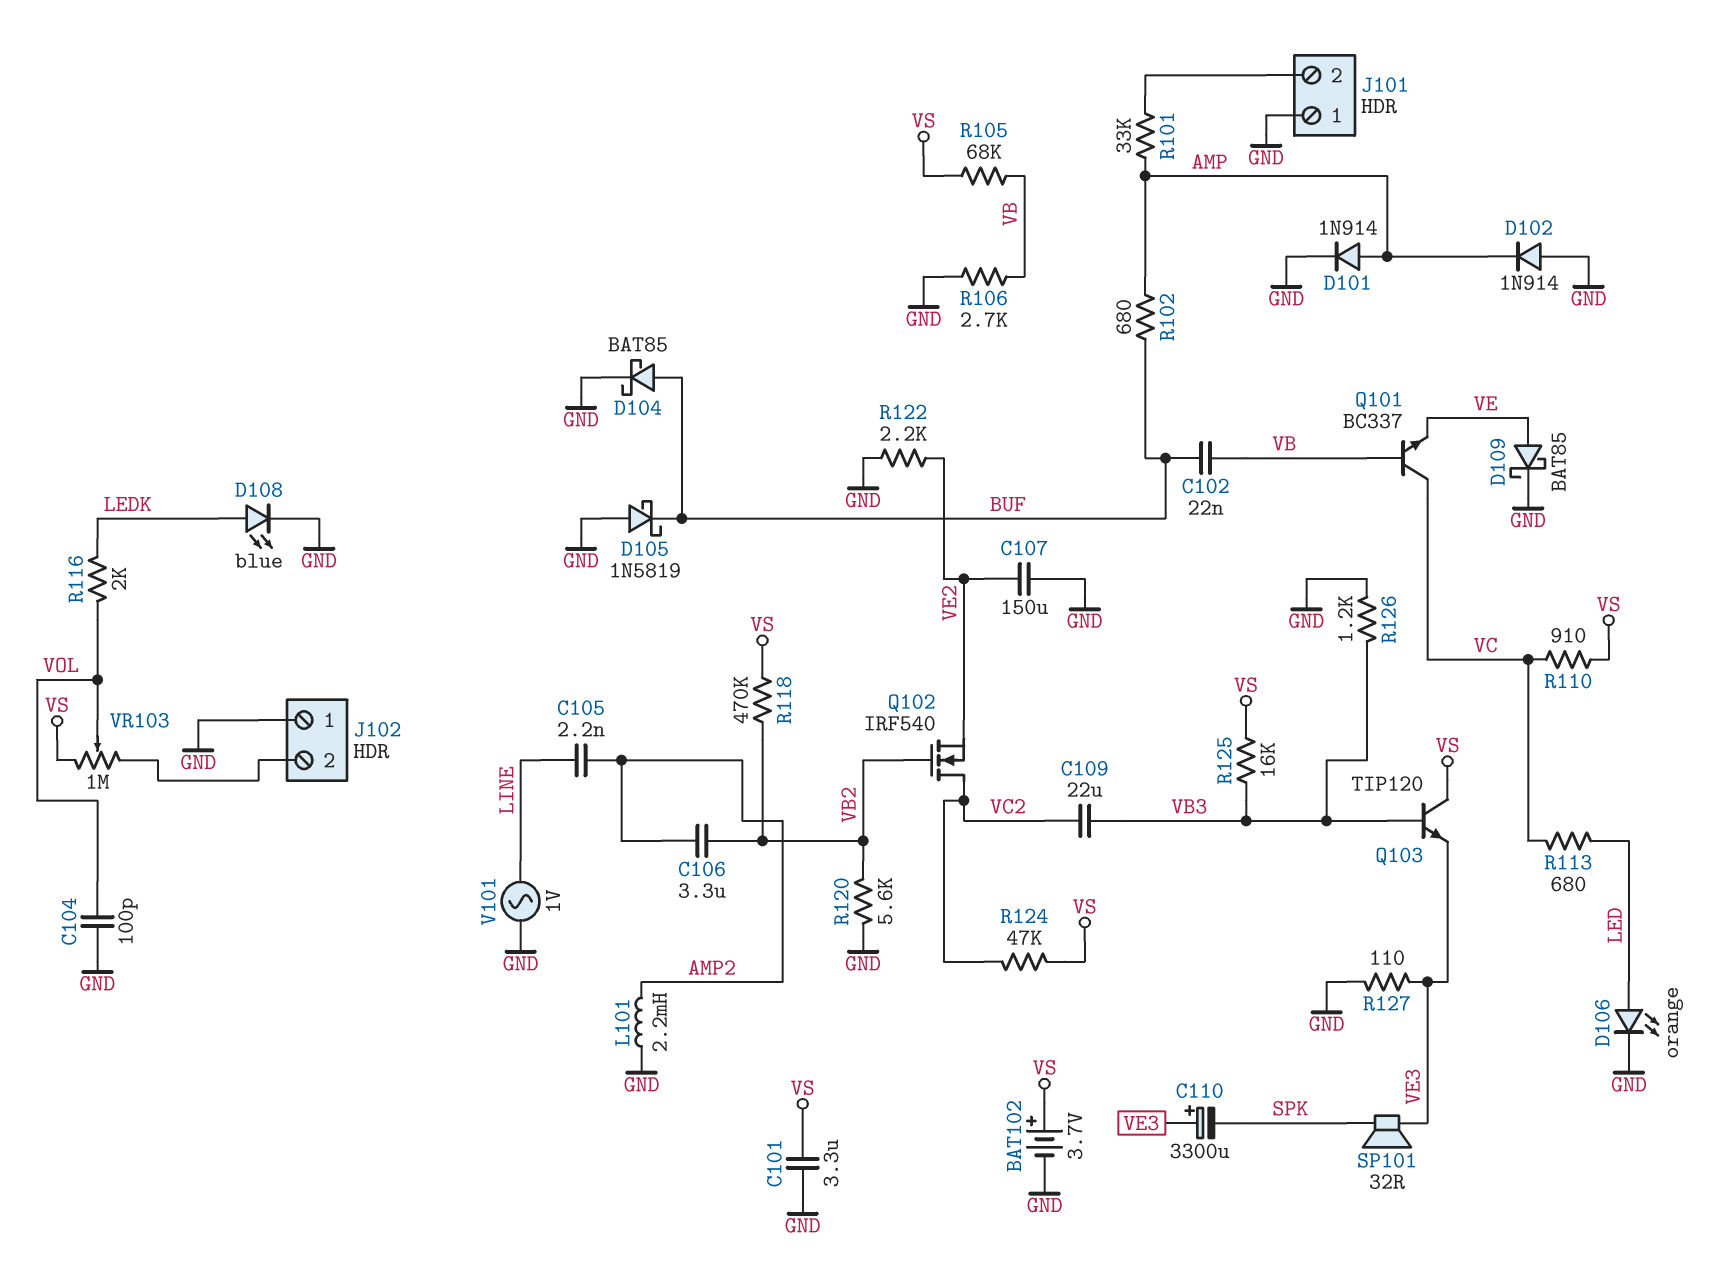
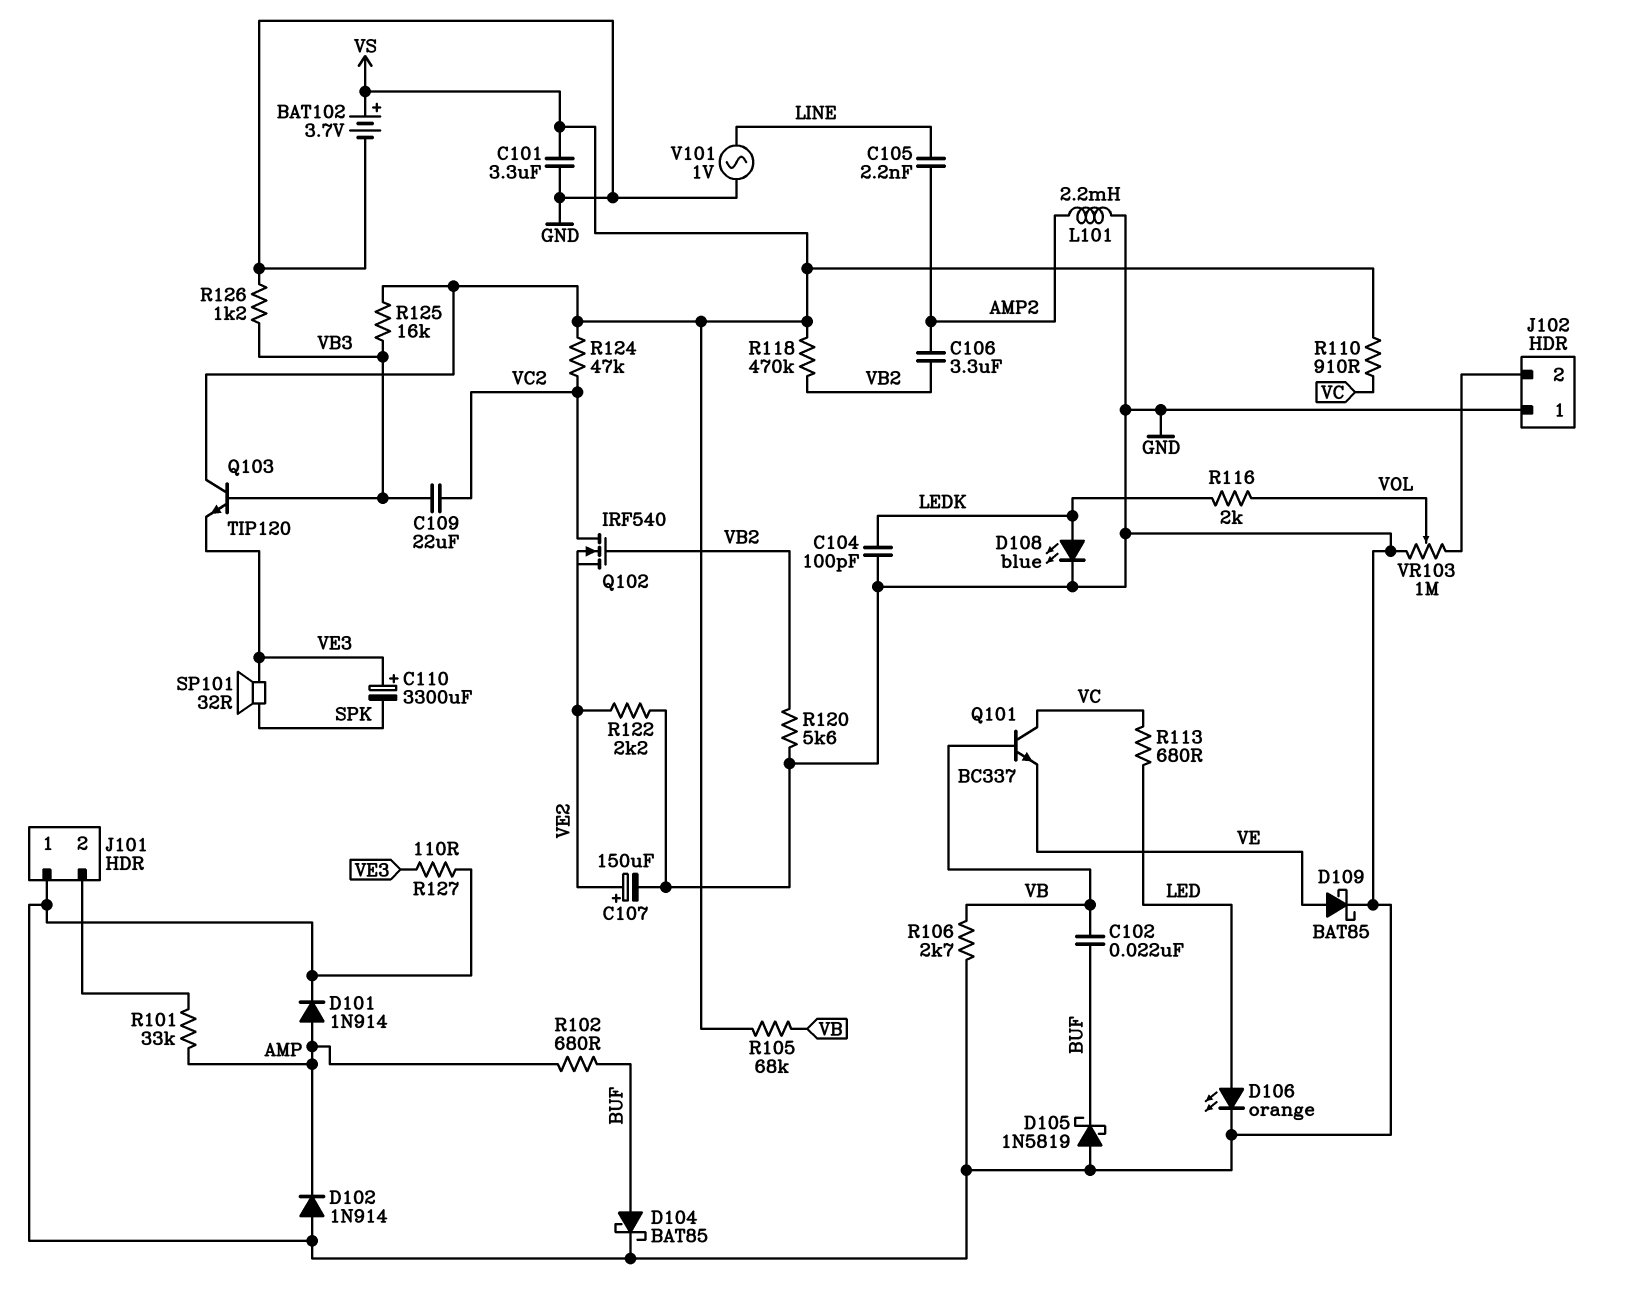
C104: 100pF (GND, VOL) -> 100pF (GND, LEDK)
C107: 150uF (GND, VE2) -> 150uF (plus VE2, minus GND)
VR103: 1M (J102/2, VS, wiper VOL) -> 1M (GND, J102/2, wiper VOL)

